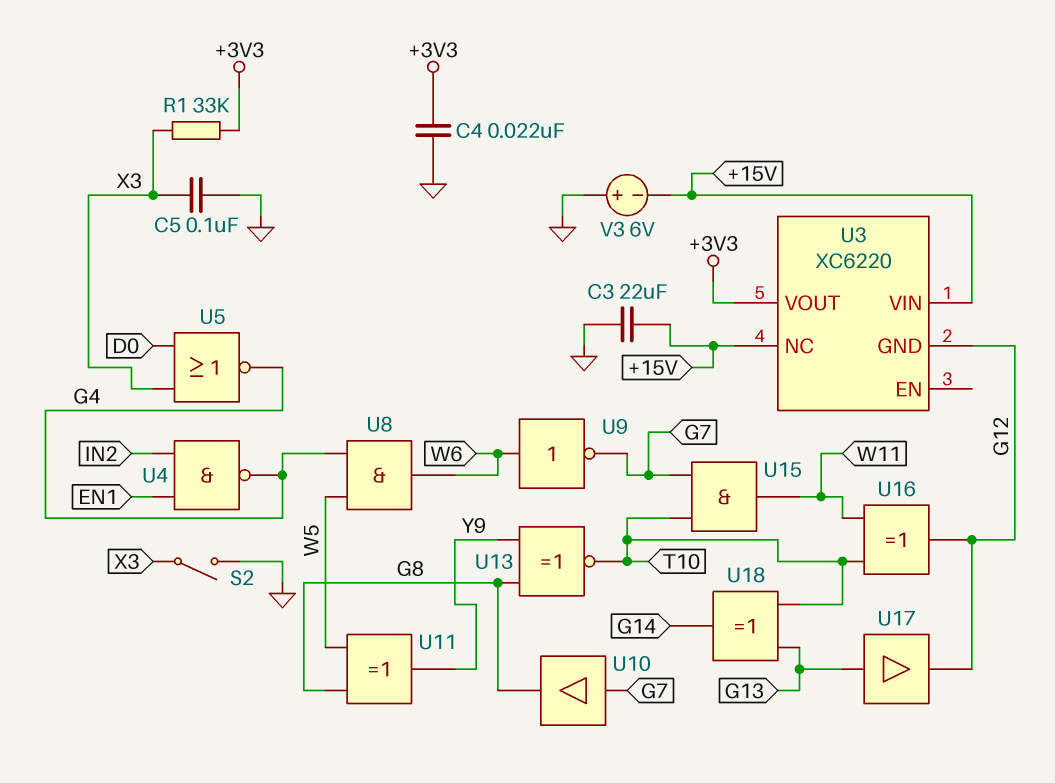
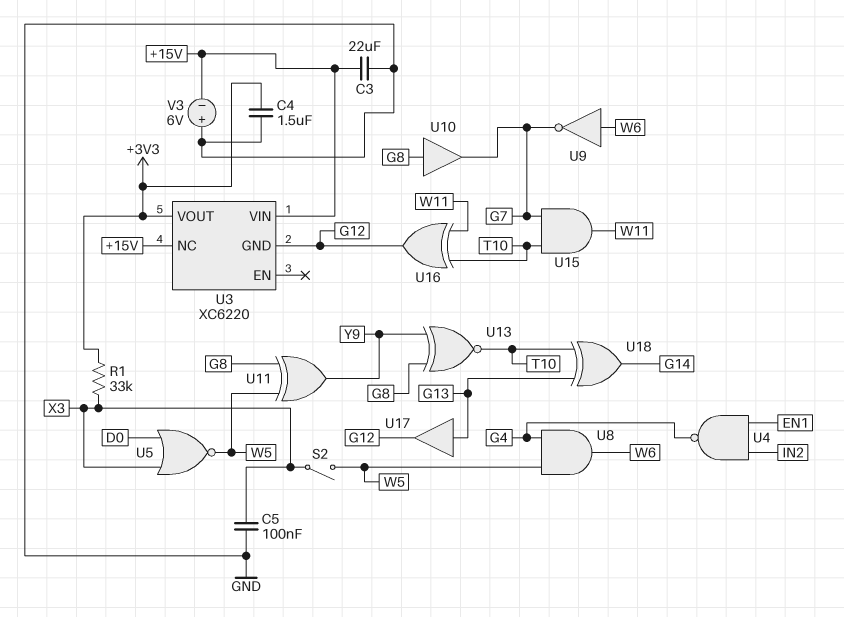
C4: 22nF (+3V3, GND) -> 1.5uF (+3V3, GND)
S2: switch (GND, X3) -> switch (W5, X3)
U5: NOR (in D0, in X3, out G4) -> NOR (in D0, in X3, out W5)
U10: buffer (in G7, out G8) -> buffer (in G8, out G7)

